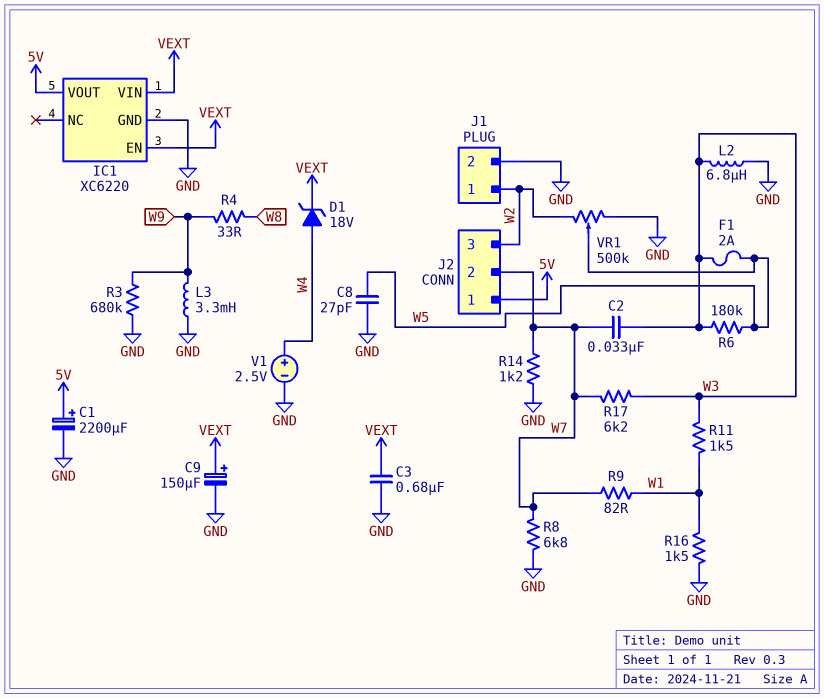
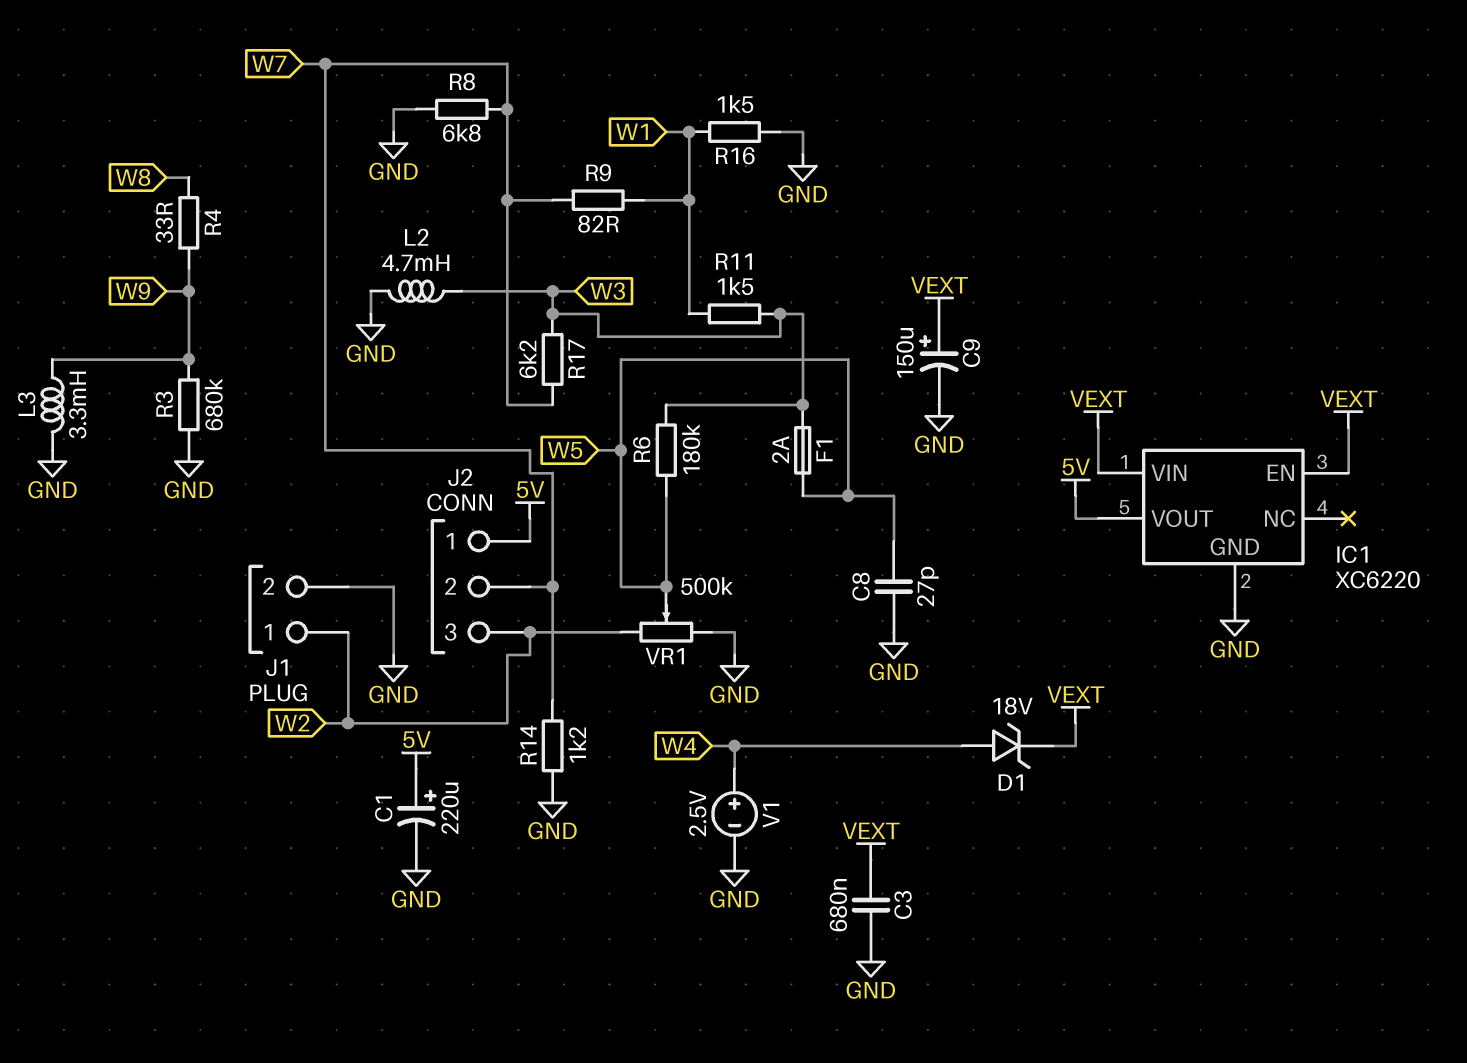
C1: 2200uF (plus 5V, minus GND) -> 220uF (plus 5V, minus GND)
C2: 33nF (W3, W7) -> none
L2: 6.8uH (GND, W3) -> 4.7mH (GND, W3)

